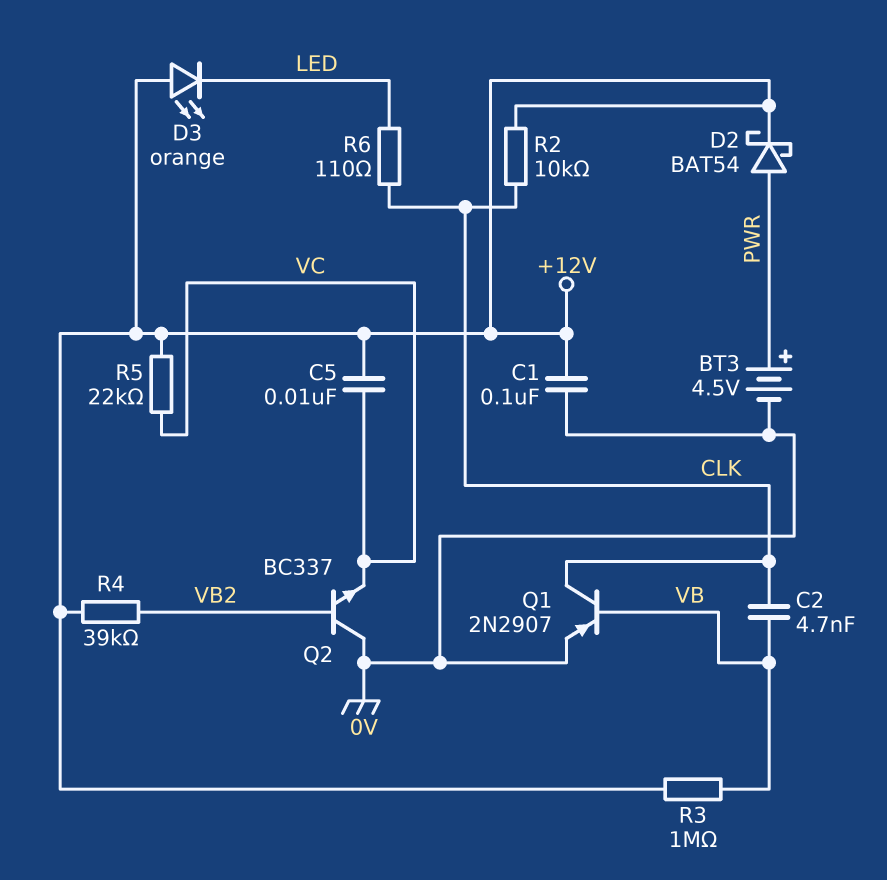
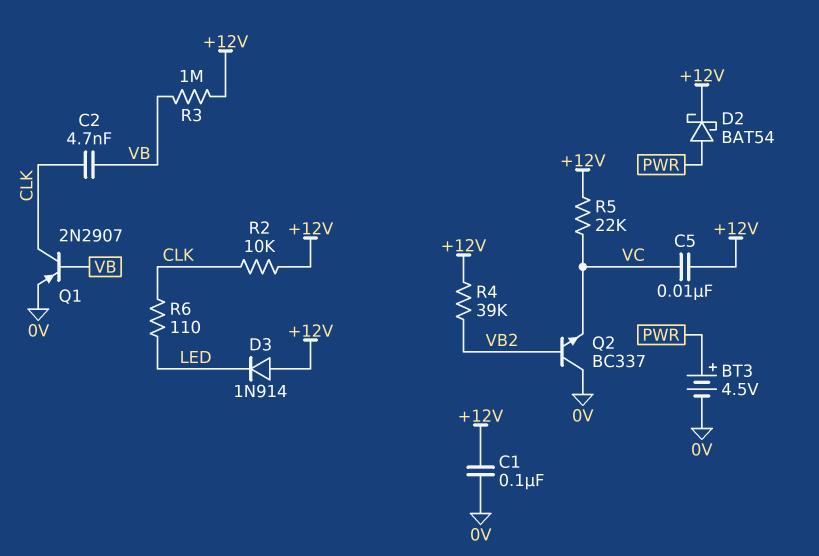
D3: LED orange (A +12V, K LED) -> diode 1N914 (A +12V, K LED)

